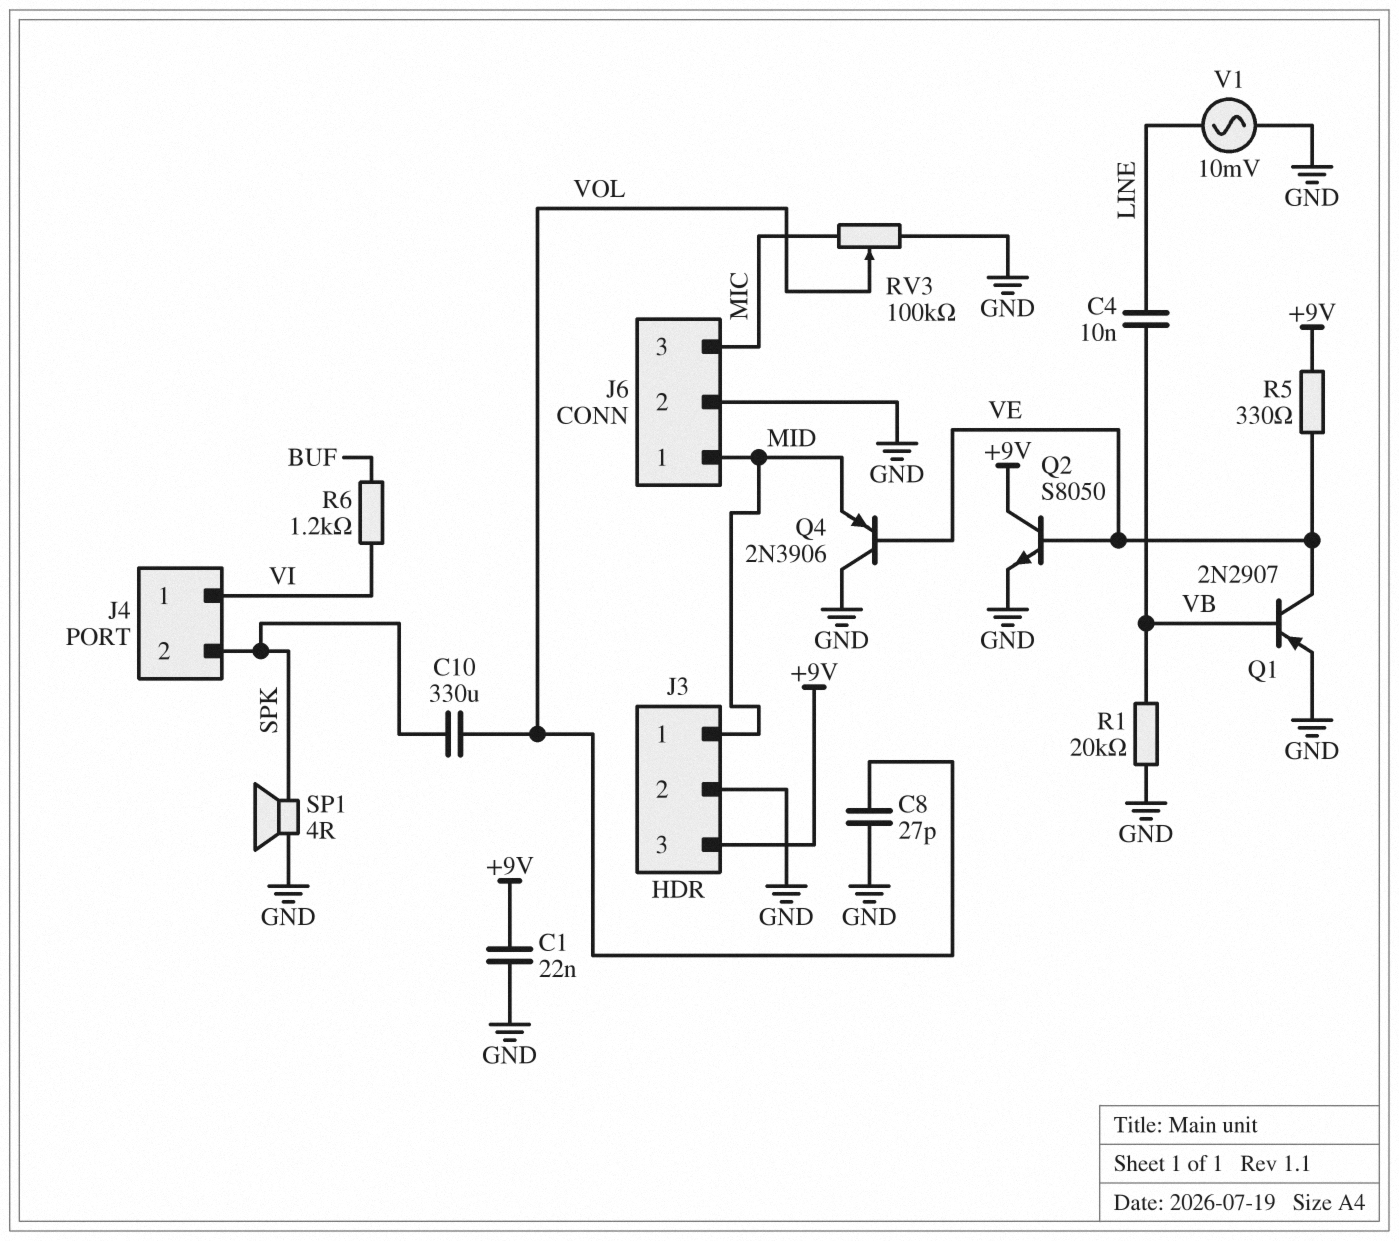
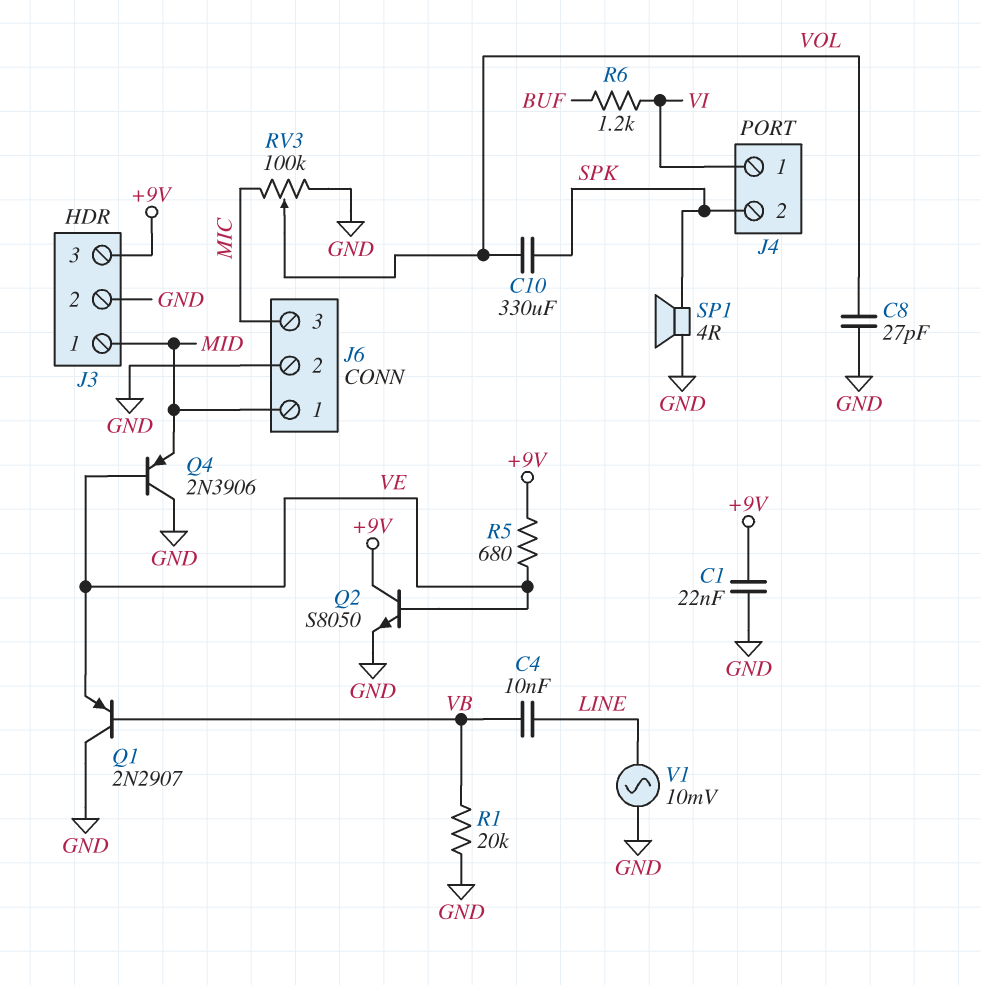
Q1: PNP 2N2907 (B VB, C VE, E GND) -> PNP 2N2907 (B VB, C GND, E VE)
R5: 330 (+9V, VE) -> 680 (+9V, VE)

